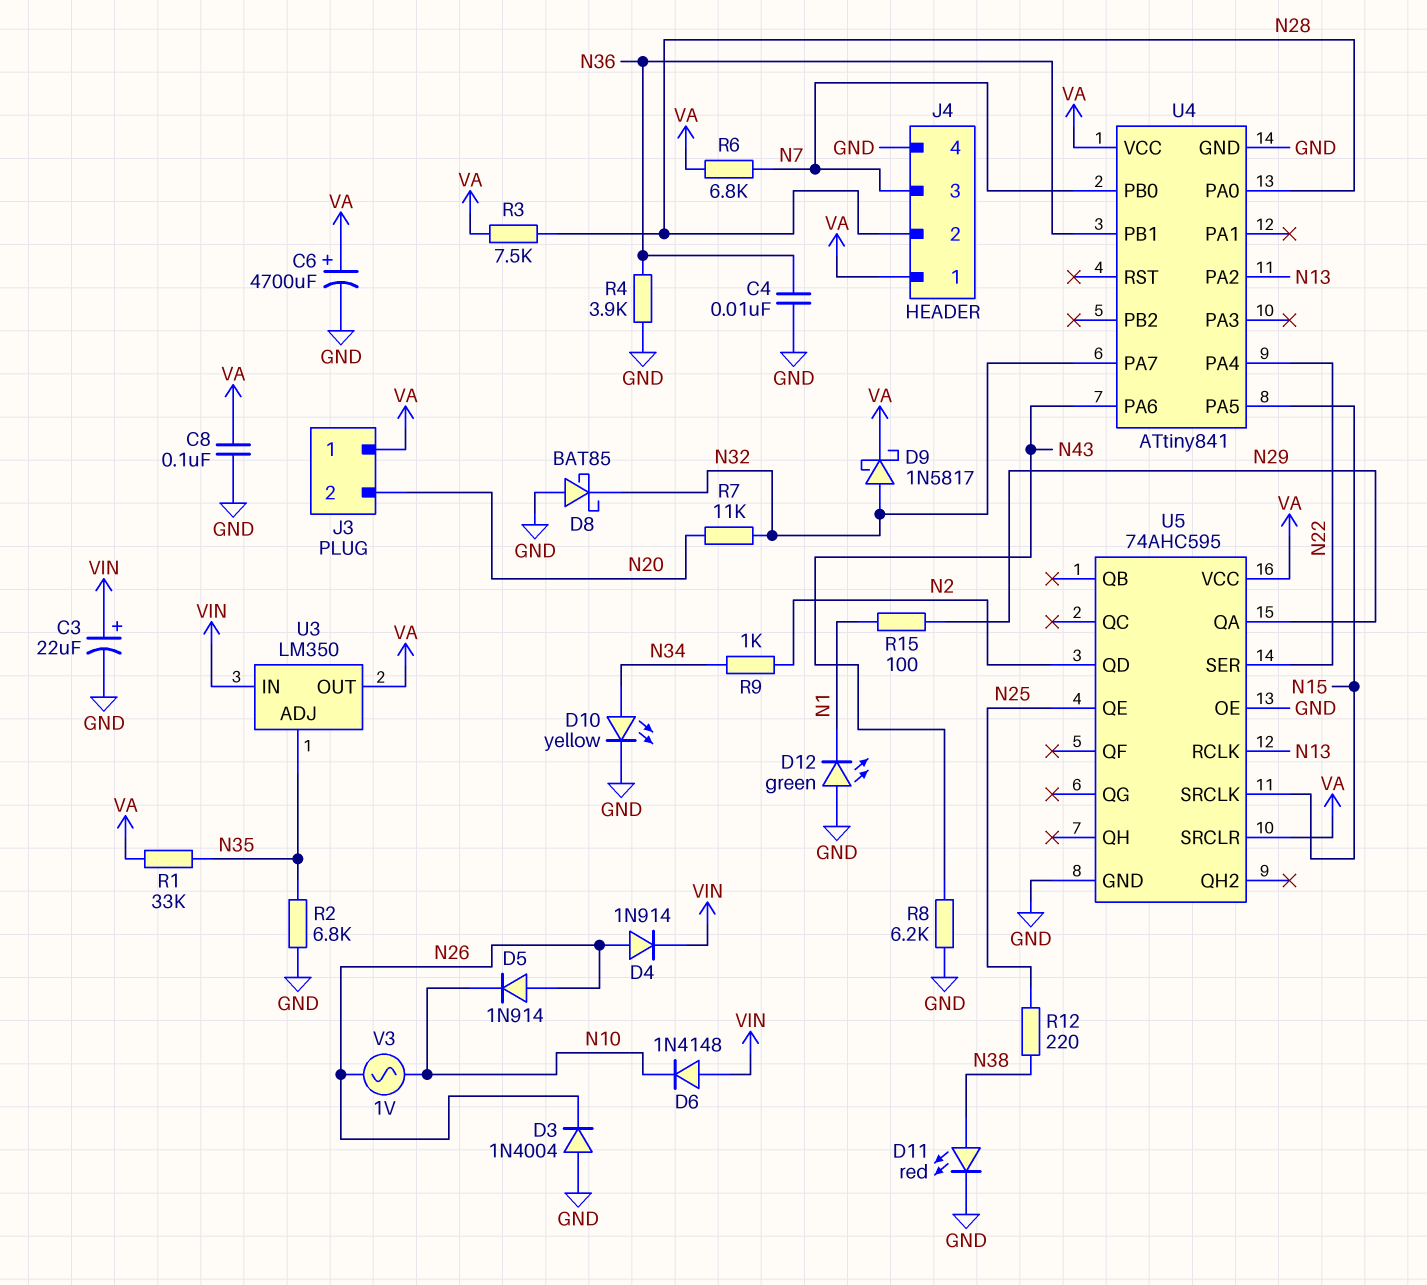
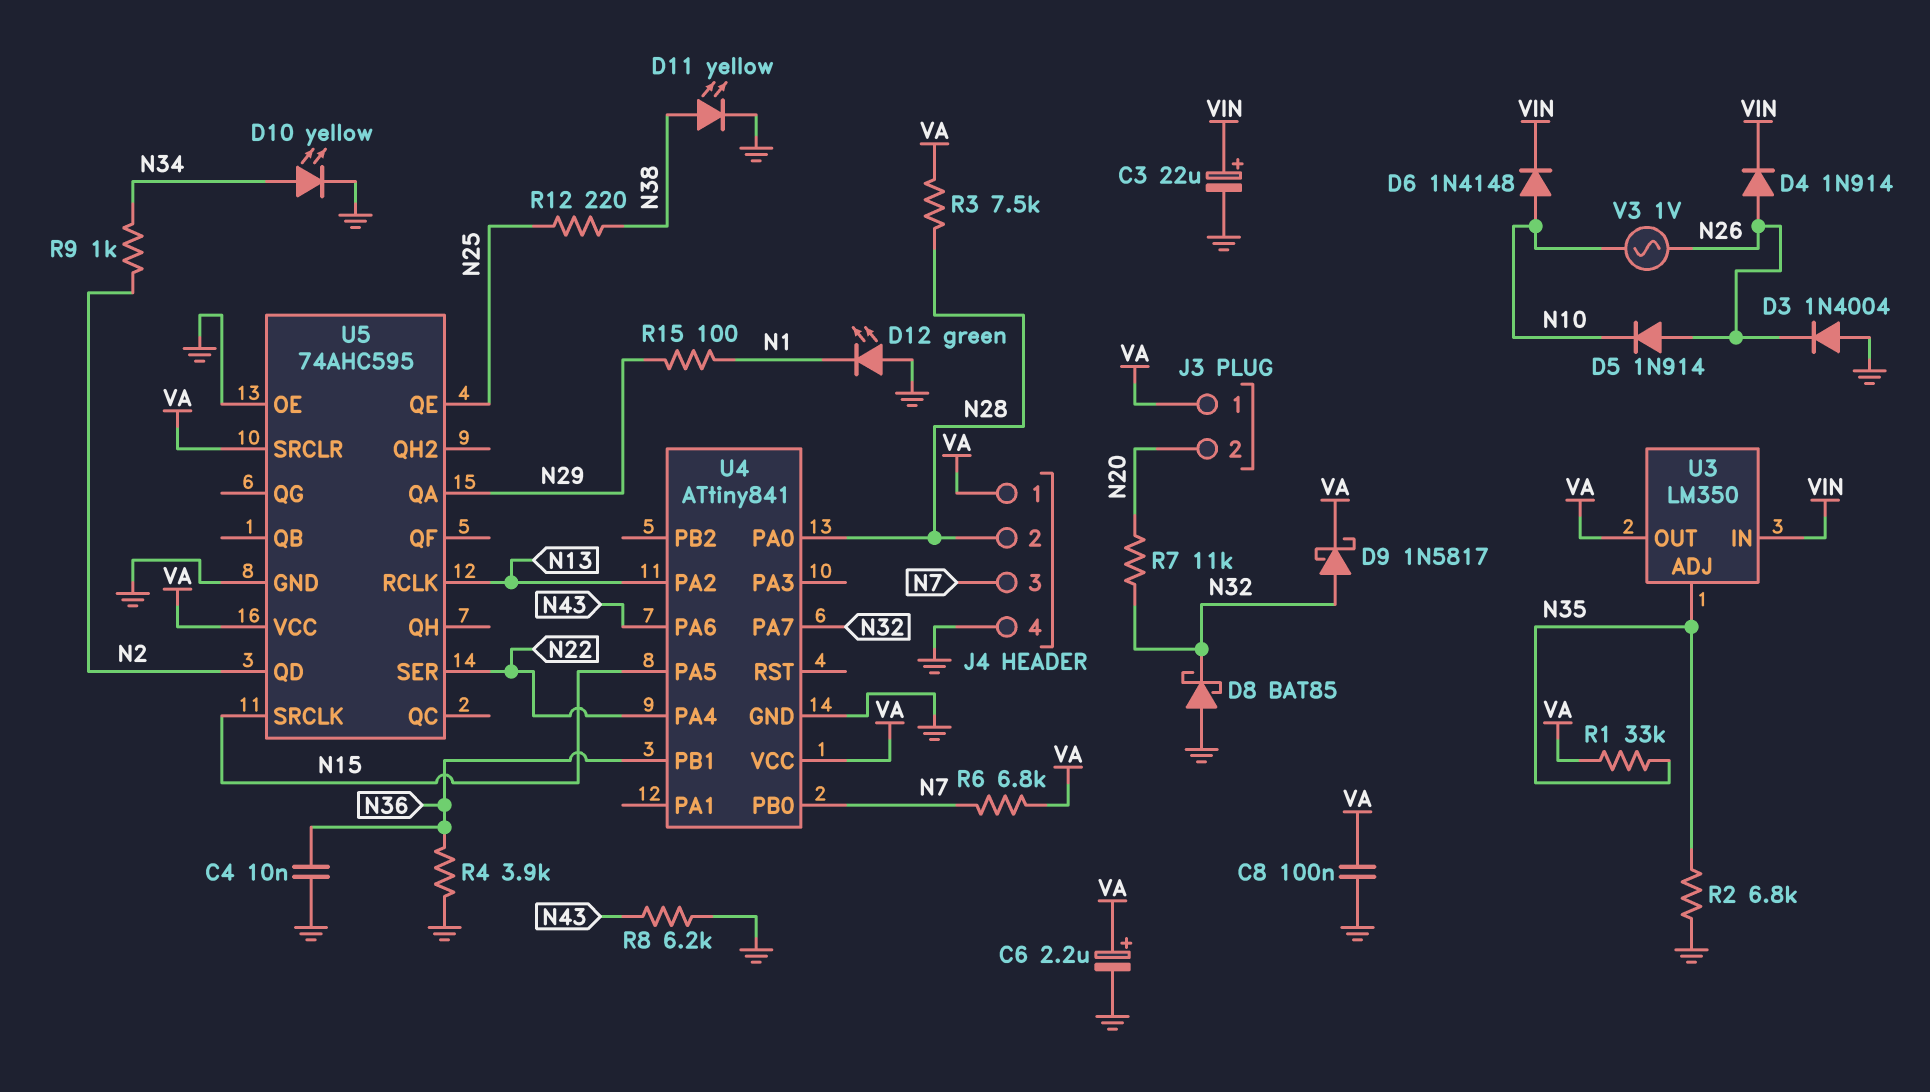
C6: 4700uF (plus VA, minus GND) -> 2.2uF (plus VA, minus GND)
D6: diode 1N4148 (A VIN, K N10) -> diode 1N4148 (A N10, K VIN)
D11: LED red (A N38, K GND) -> LED yellow (A N38, K GND)

